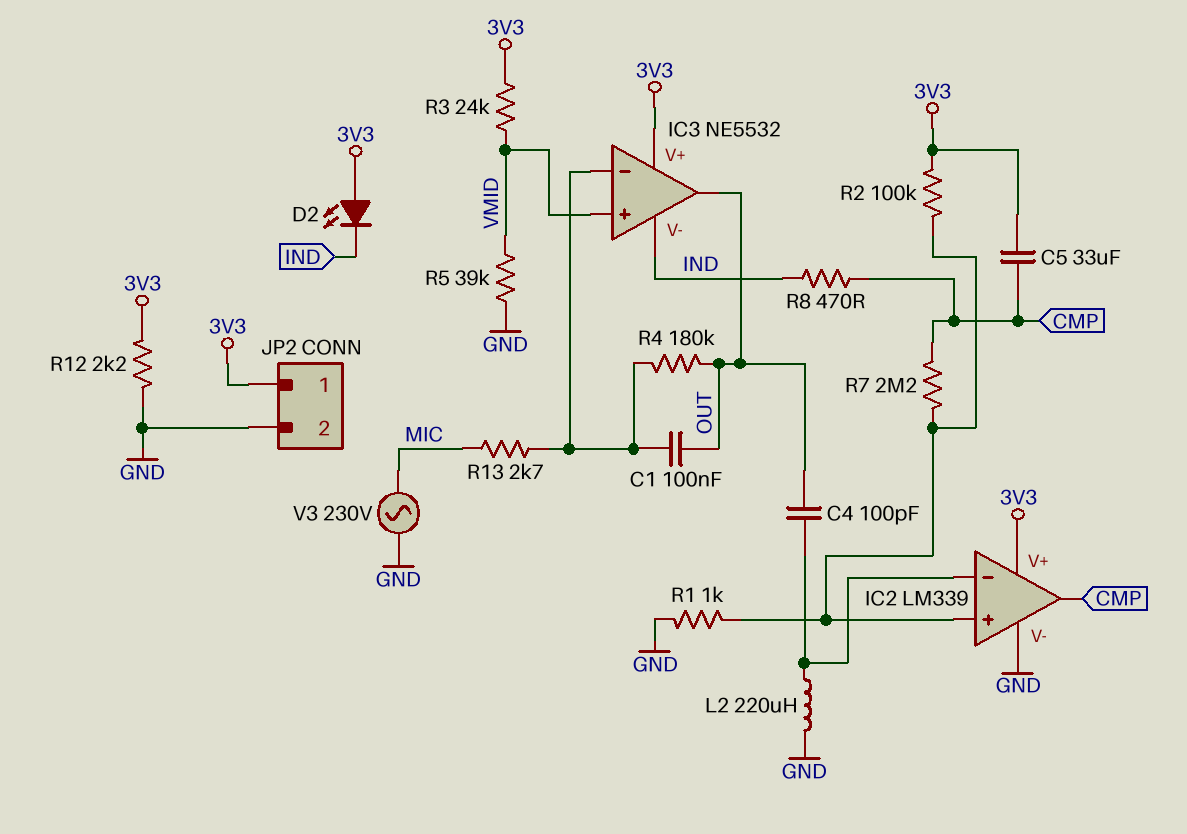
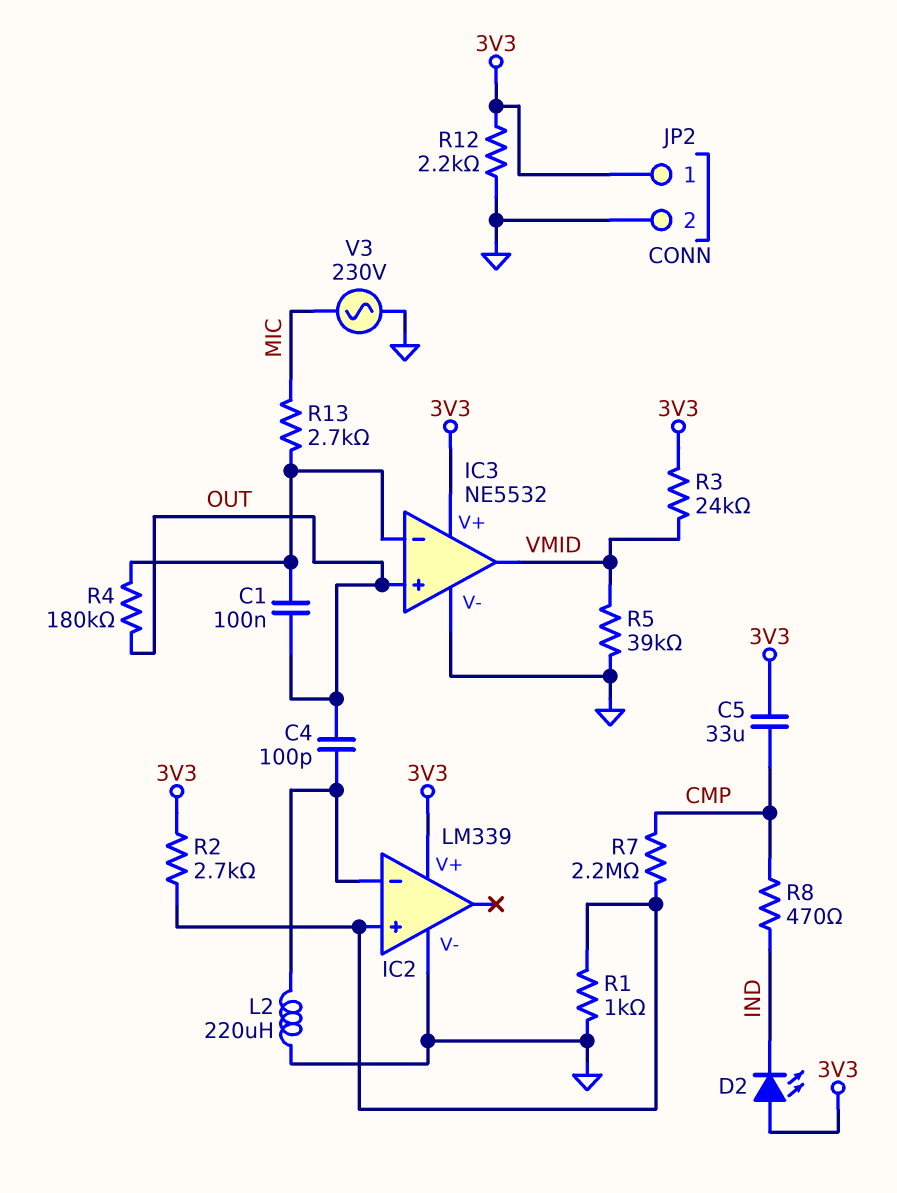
IC2 pin out: CMP -> none
IC3 pin V-: IND -> GND
IC3 pin in+: VMID -> OUT
IC3 pin out: OUT -> VMID
R2: 100k (3V3, IC2/in+) -> 2.7k (3V3, IC2/in+)

